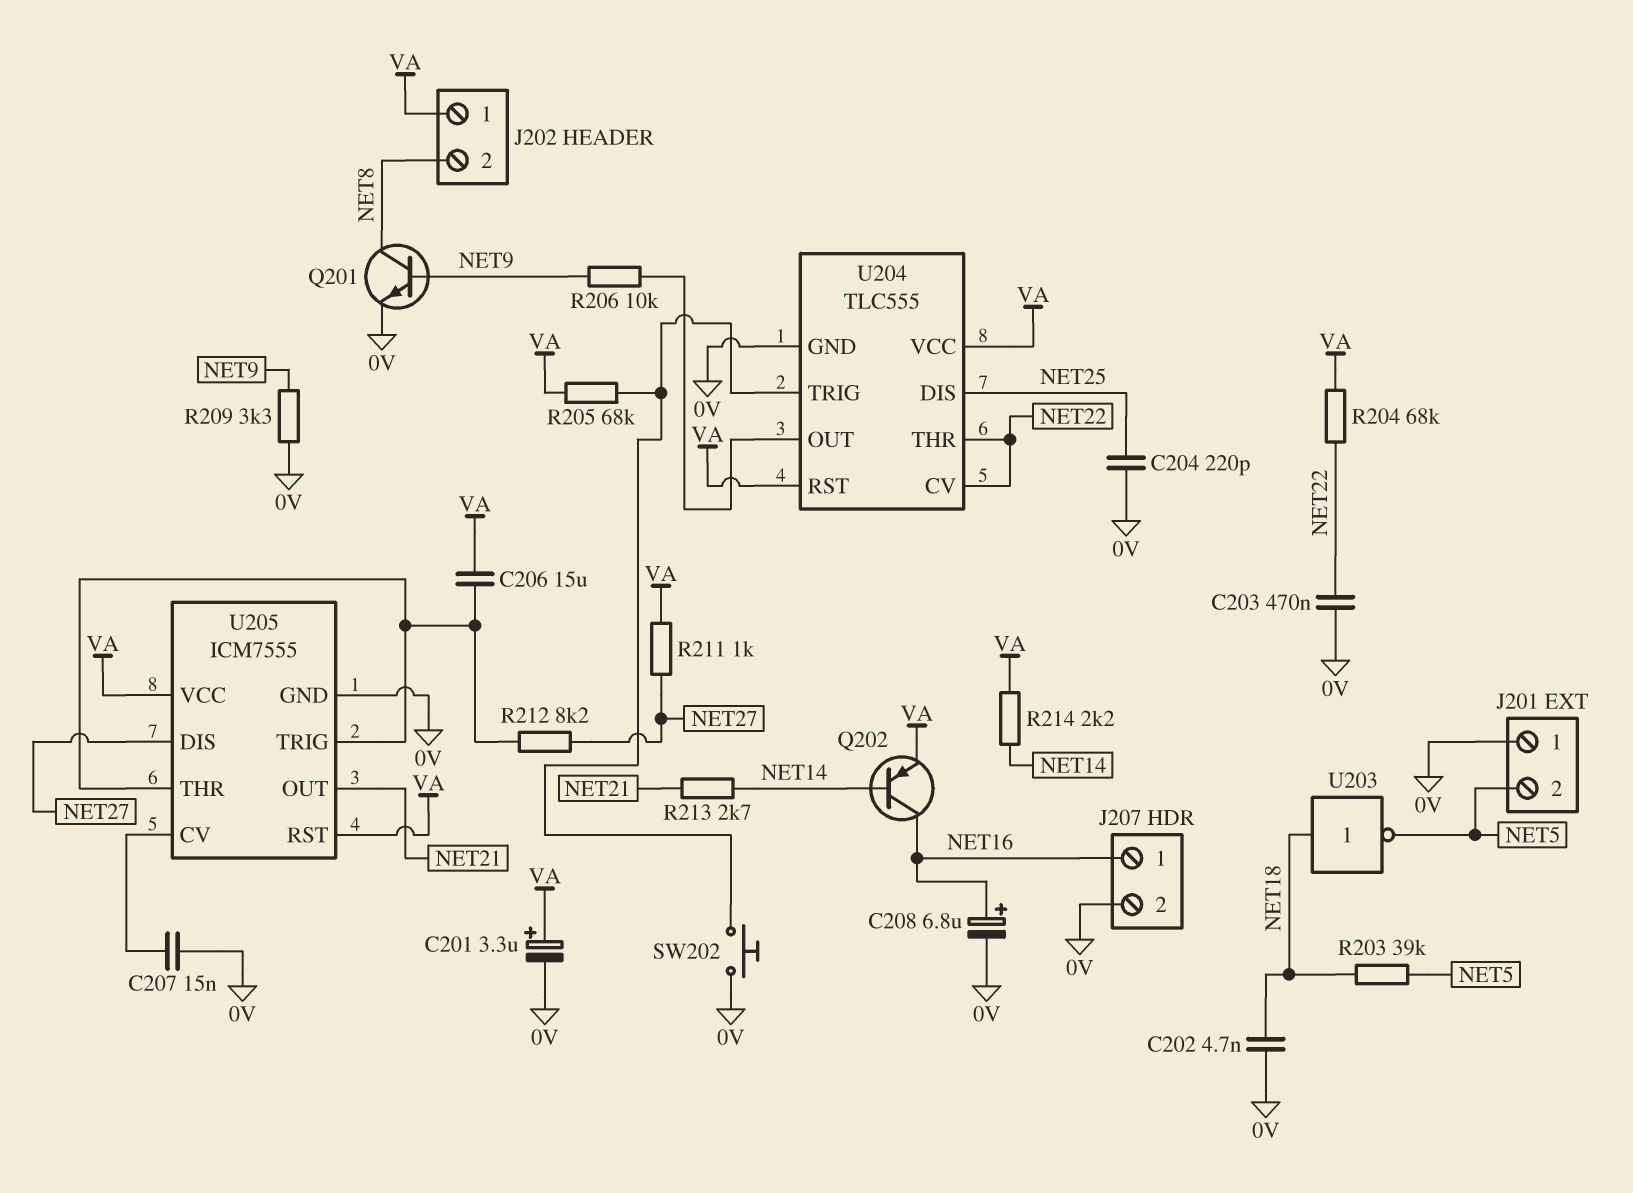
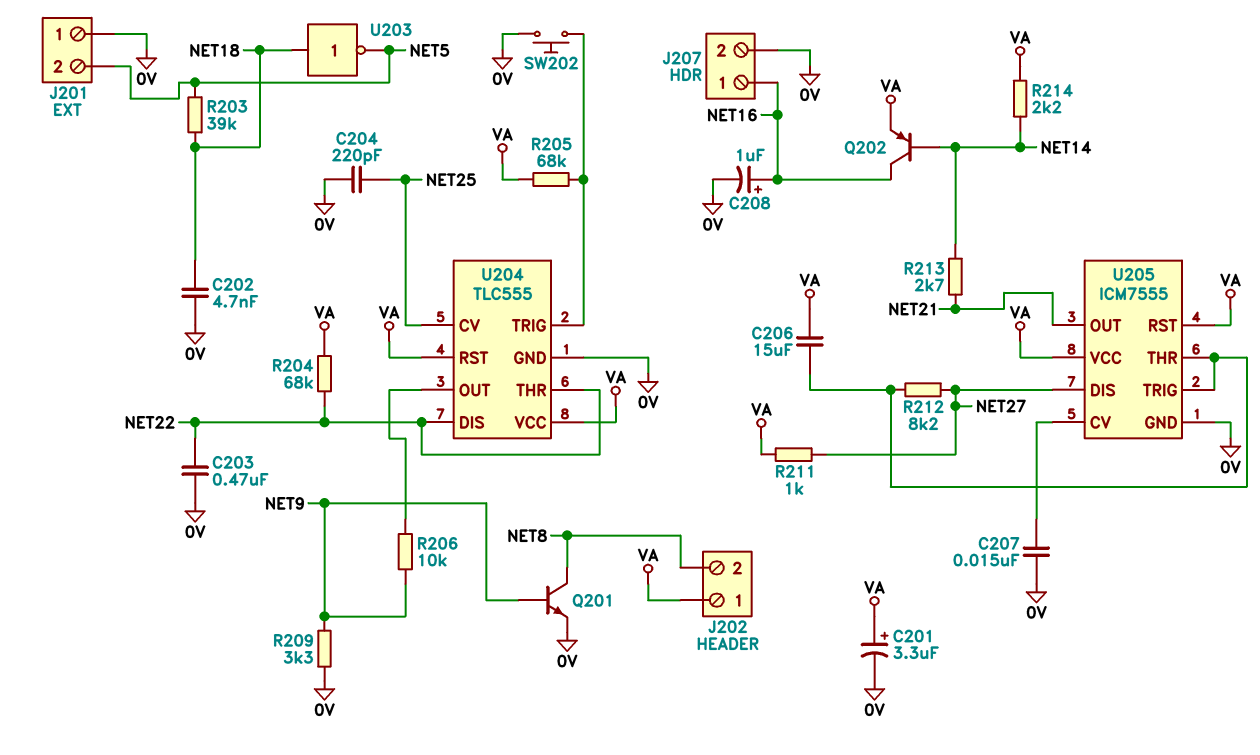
C208: 6.8uF (plus NET16, minus 0V) -> 1uF (plus NET16, minus 0V)
U204 pin CV: NET22 -> NET25
U204 pin DIS: NET25 -> NET22

